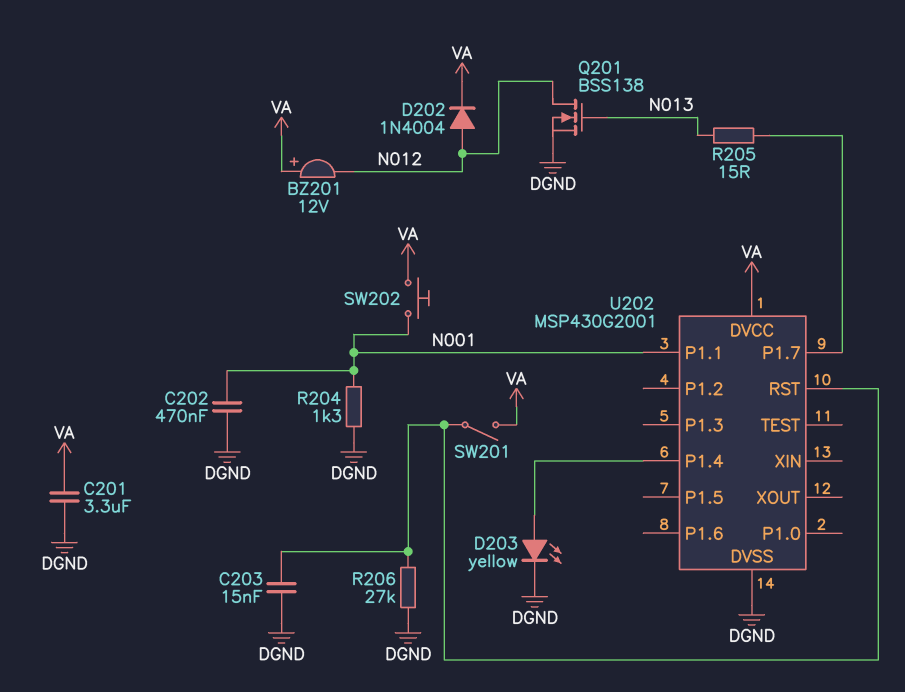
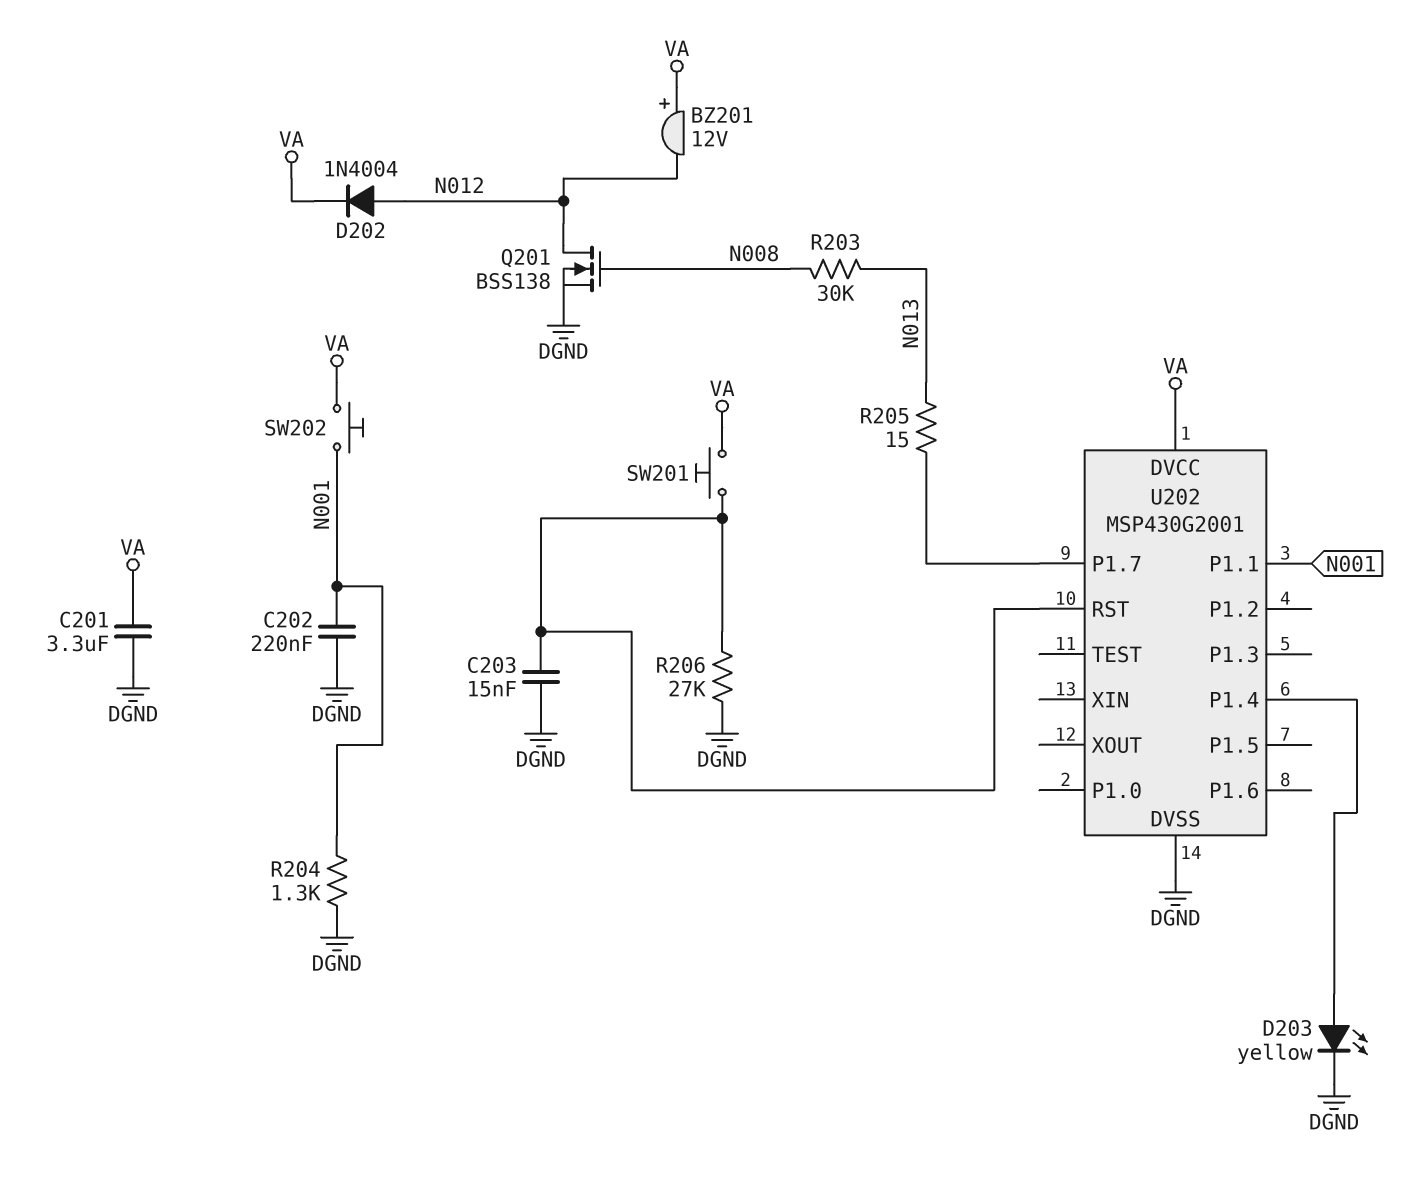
C202: 470nF (DGND, N001) -> 220nF (DGND, N001)
Q201: NMOS BSS138 (G N013, D N012, S DGND) -> NMOS BSS138 (G N008, D N012, S DGND)
R203: none -> 30k (N008, N013)
SW201: switch (U202/RST, VA) -> button (U202/RST, VA)

